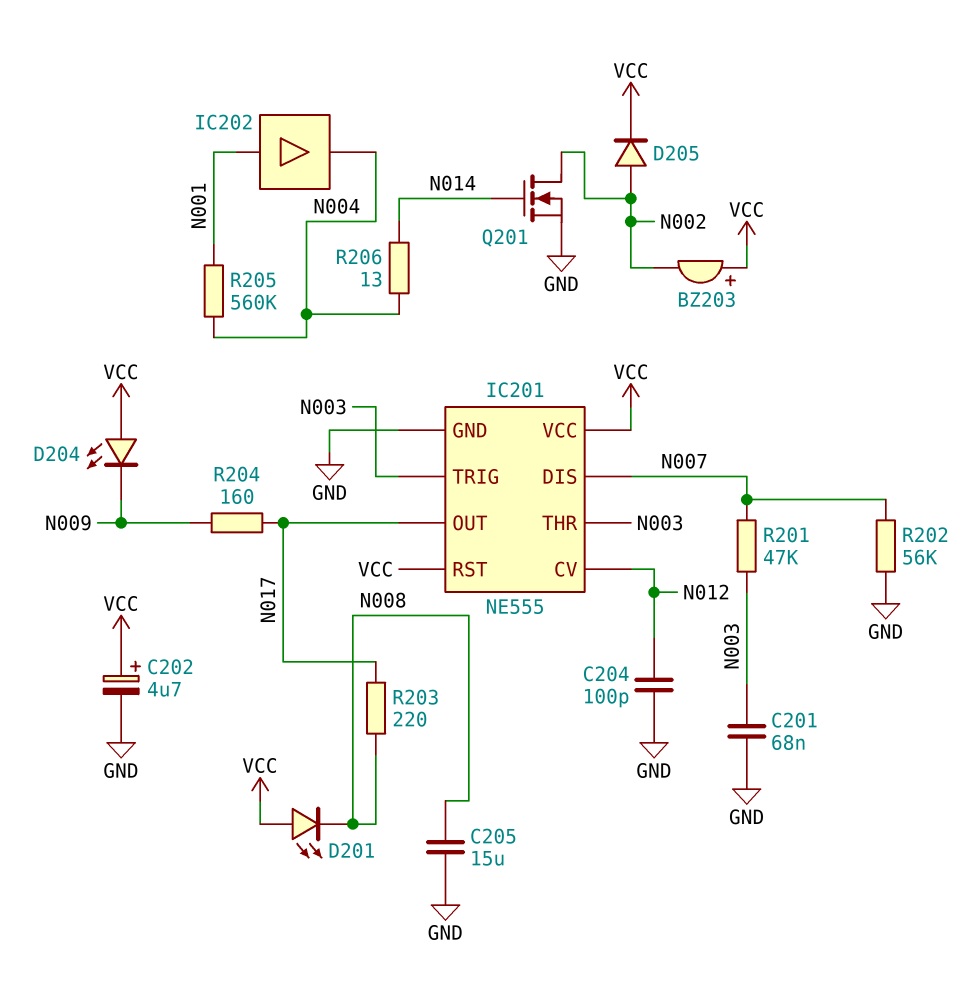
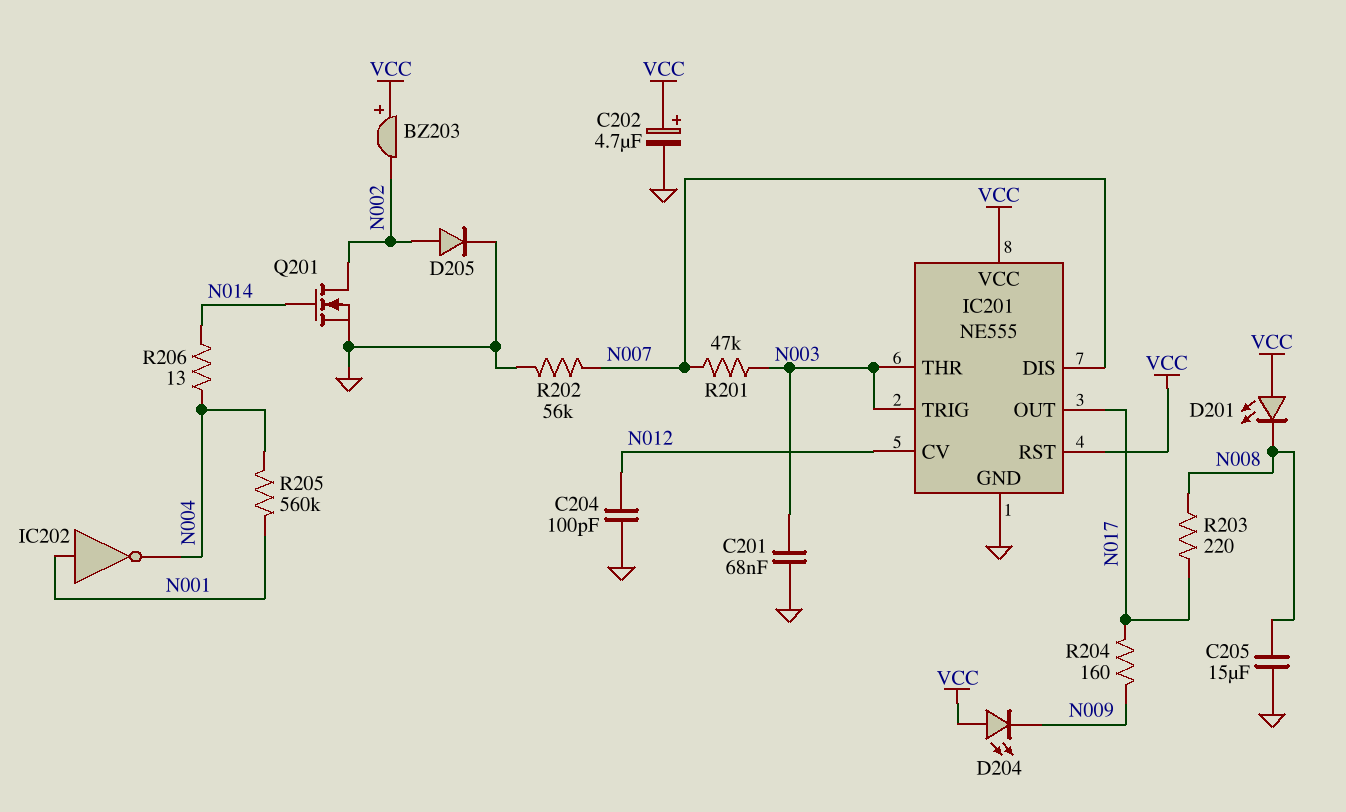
D205: diode (A N002, K VCC) -> diode (A N002, K GND)
IC202: buffer (in N001, out N004) -> NOT (in N001, out N004)

